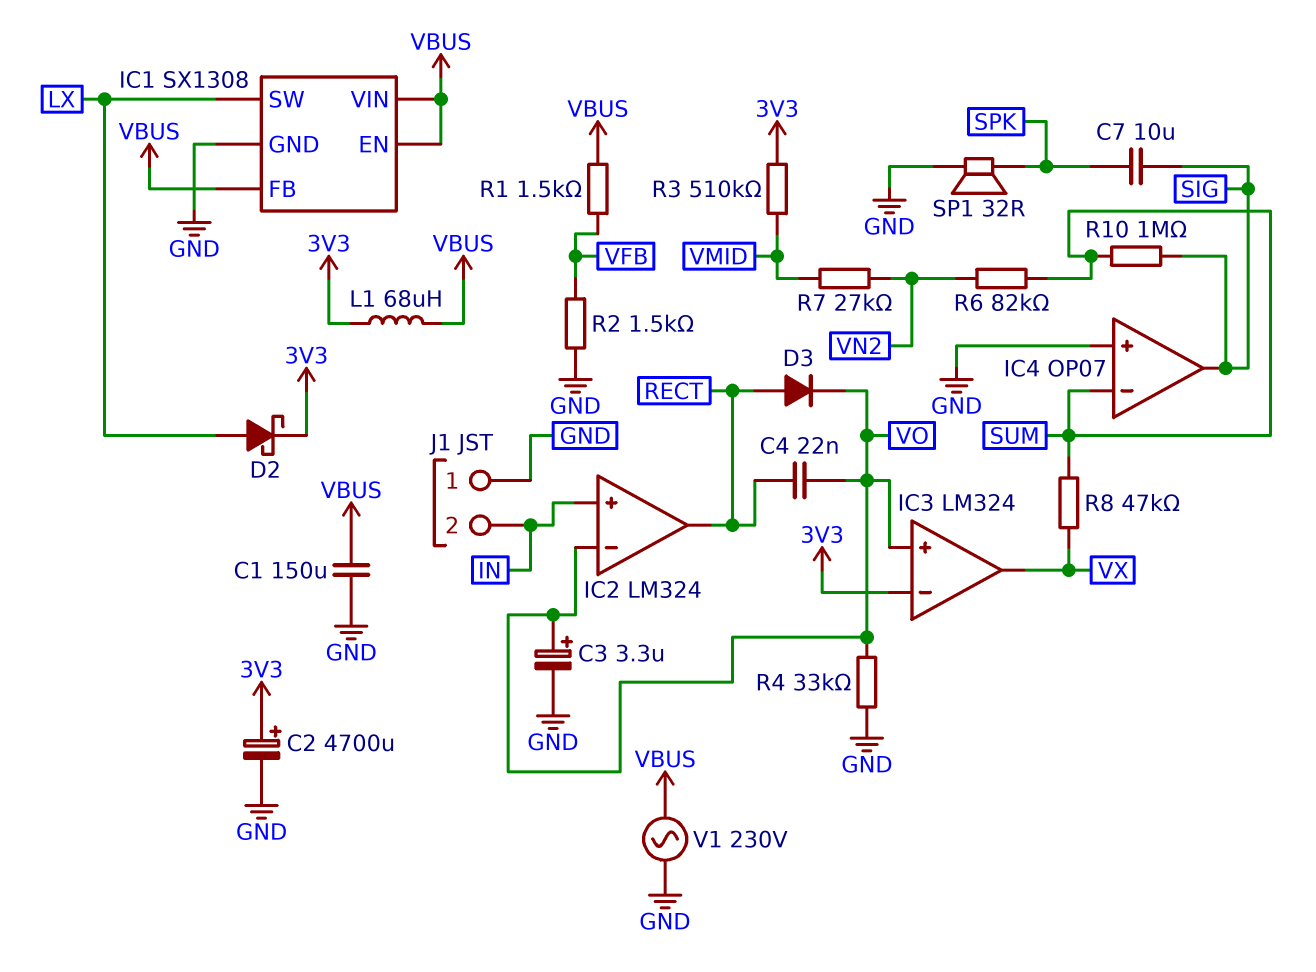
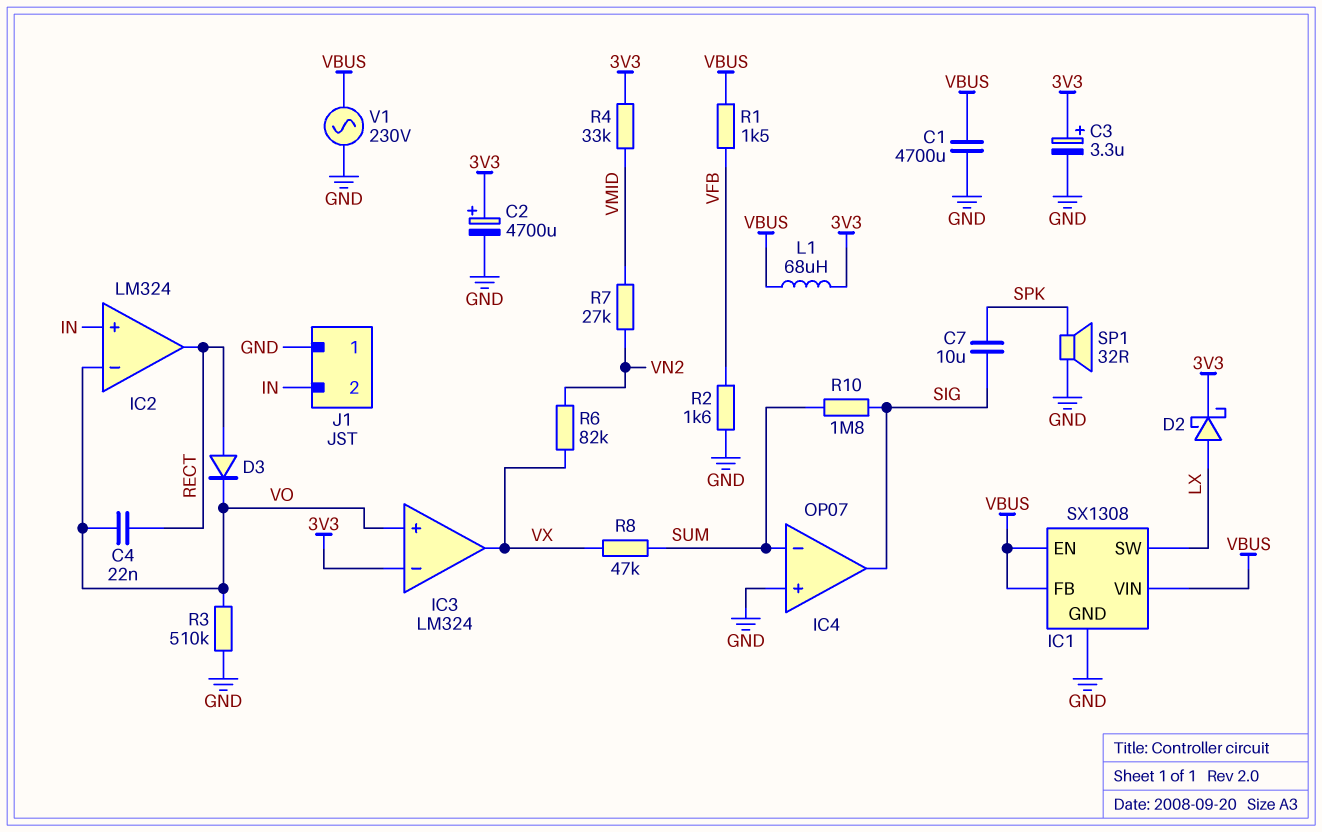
C1: 150uF (GND, VBUS) -> 4700uF (GND, VBUS)
C3: 3.3uF (plus VO, minus GND) -> 3.3uF (plus 3V3, minus GND)
R2: 1.5k (GND, VFB) -> 1.6k (GND, VFB)
R3: 510k (3V3, VMID) -> 510k (GND, VO)
R4: 33k (GND, VO) -> 33k (3V3, VMID)
R6: 82k (SUM, VN2) -> 82k (VN2, VX)
R10: 1M (SIG, SUM) -> 1.8M (SIG, SUM)

